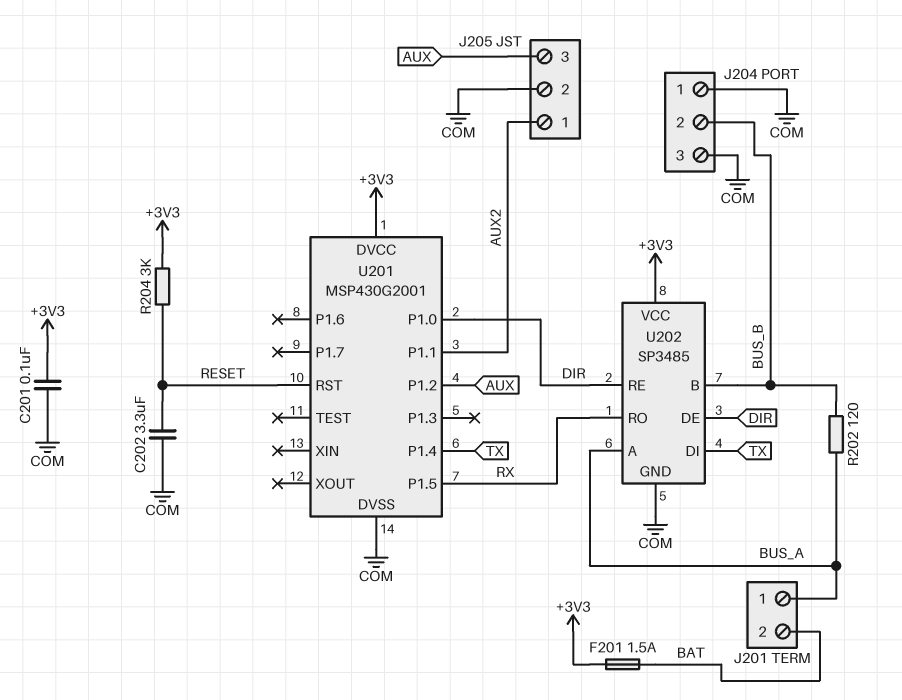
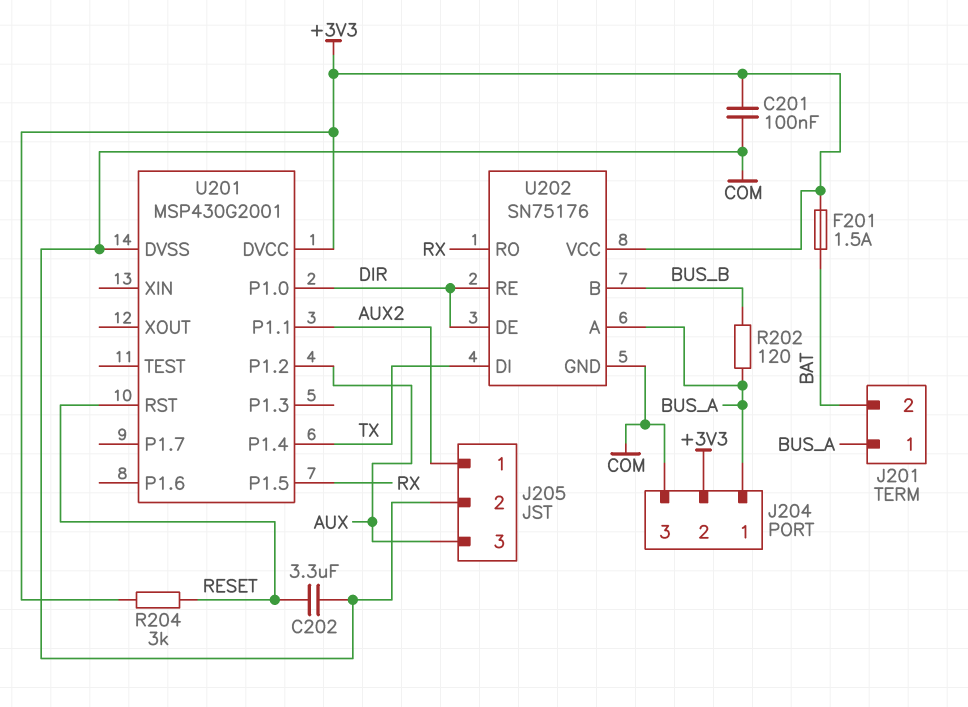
J204 pin 1: COM -> BUS_A
J204 pin 2: BUS_B -> +3V3
U202: SP3485 -> SN75176

